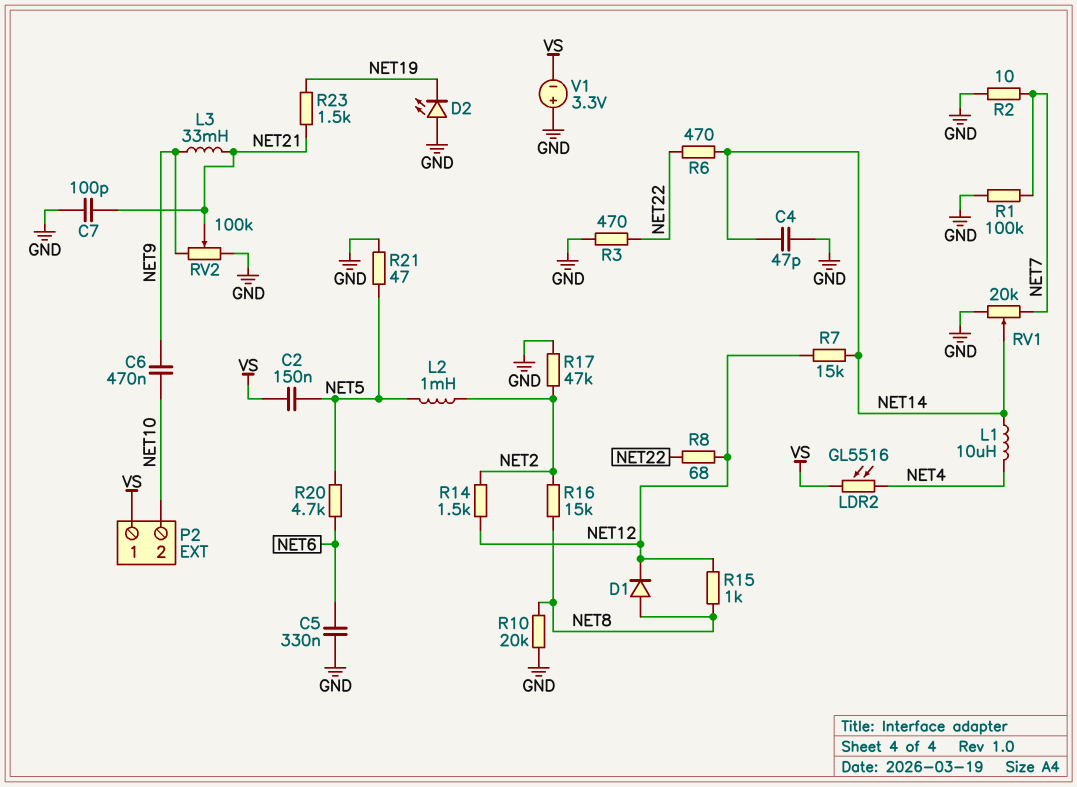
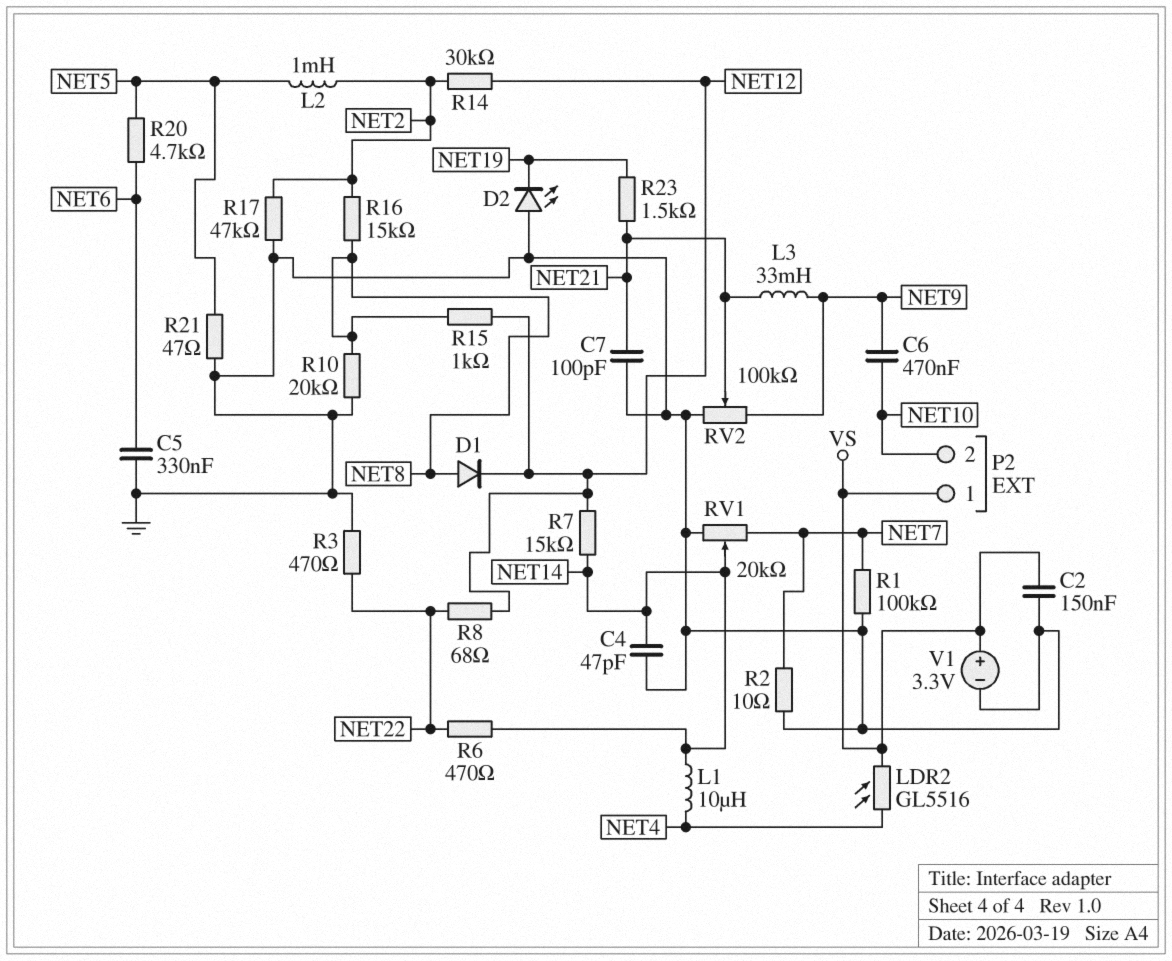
C2: 150nF (NET5, VS) -> 150nF (GND, VS)
R14: 1.5k (NET2, NET12) -> 30k (NET2, NET12)
V1: 3.3V (plus GND, minus VS) -> 3.3V (plus VS, minus GND)

